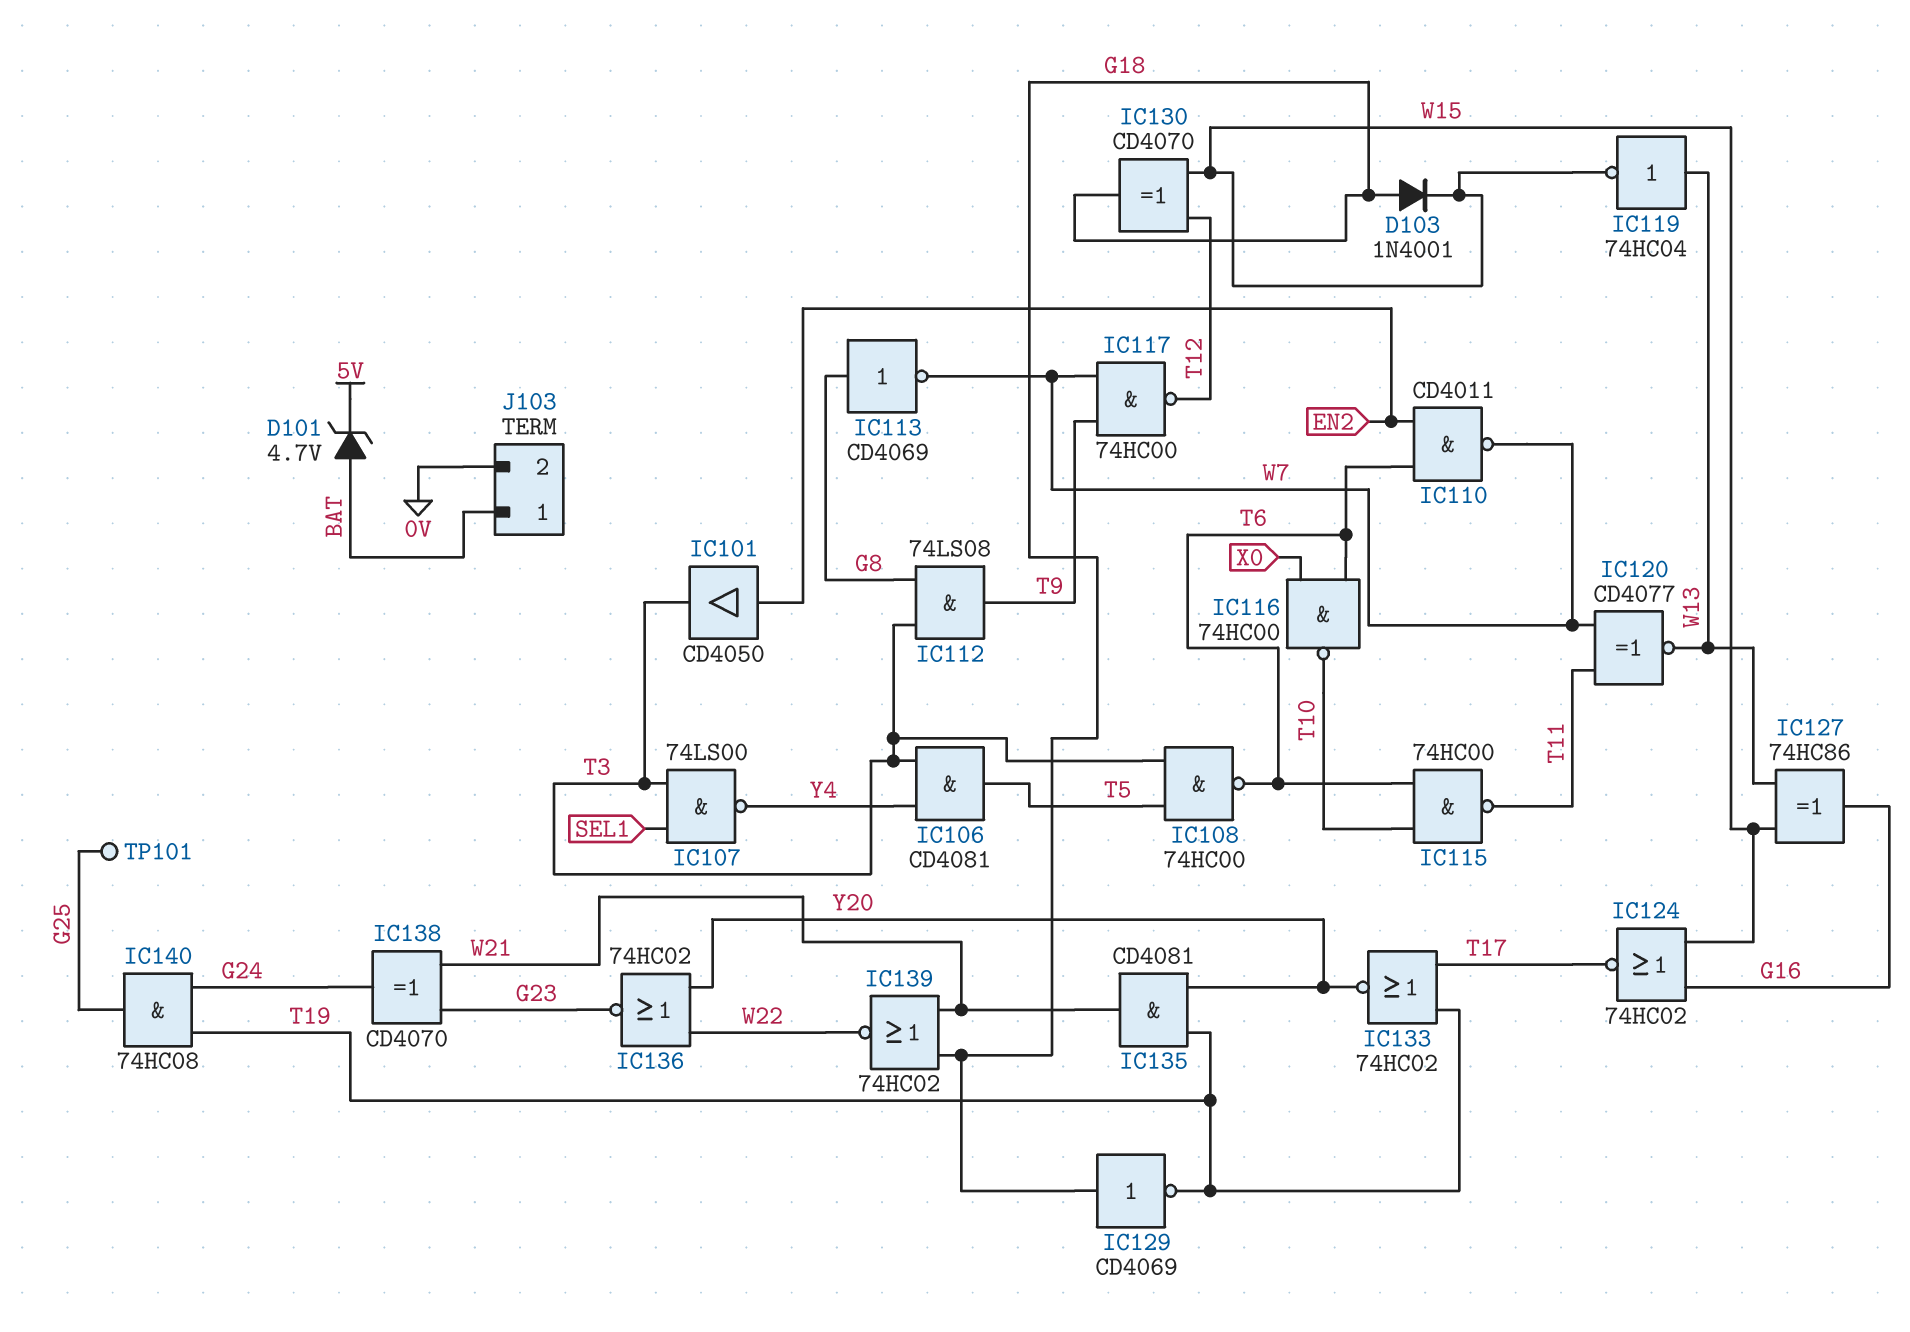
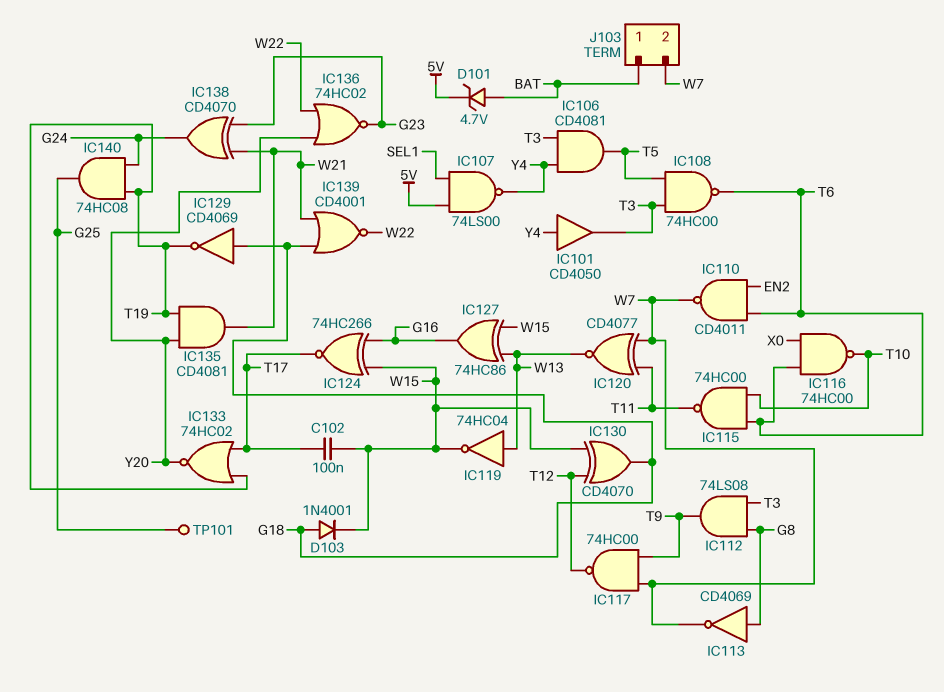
C102: none -> 100nF (T17, W15)
IC101: buffer CD4050 (in EN2, out T3) -> buffer CD4050 (in Y4, out T3)
IC107: NAND 74LS00 (in SEL1, in T3, out Y4) -> NAND 74LS00 (in 5V, in SEL1, out Y4)
IC124: NOR 74HC02 (in G16, in W15, out T17) -> XNOR 74HC266 (in G16, in W15, out T17)
IC139: NOR 74HC02 (in G18, in W21, out W22) -> NOR CD4001 (in G18, in W21, out W22)
J103 pin 2: 0V -> W7

